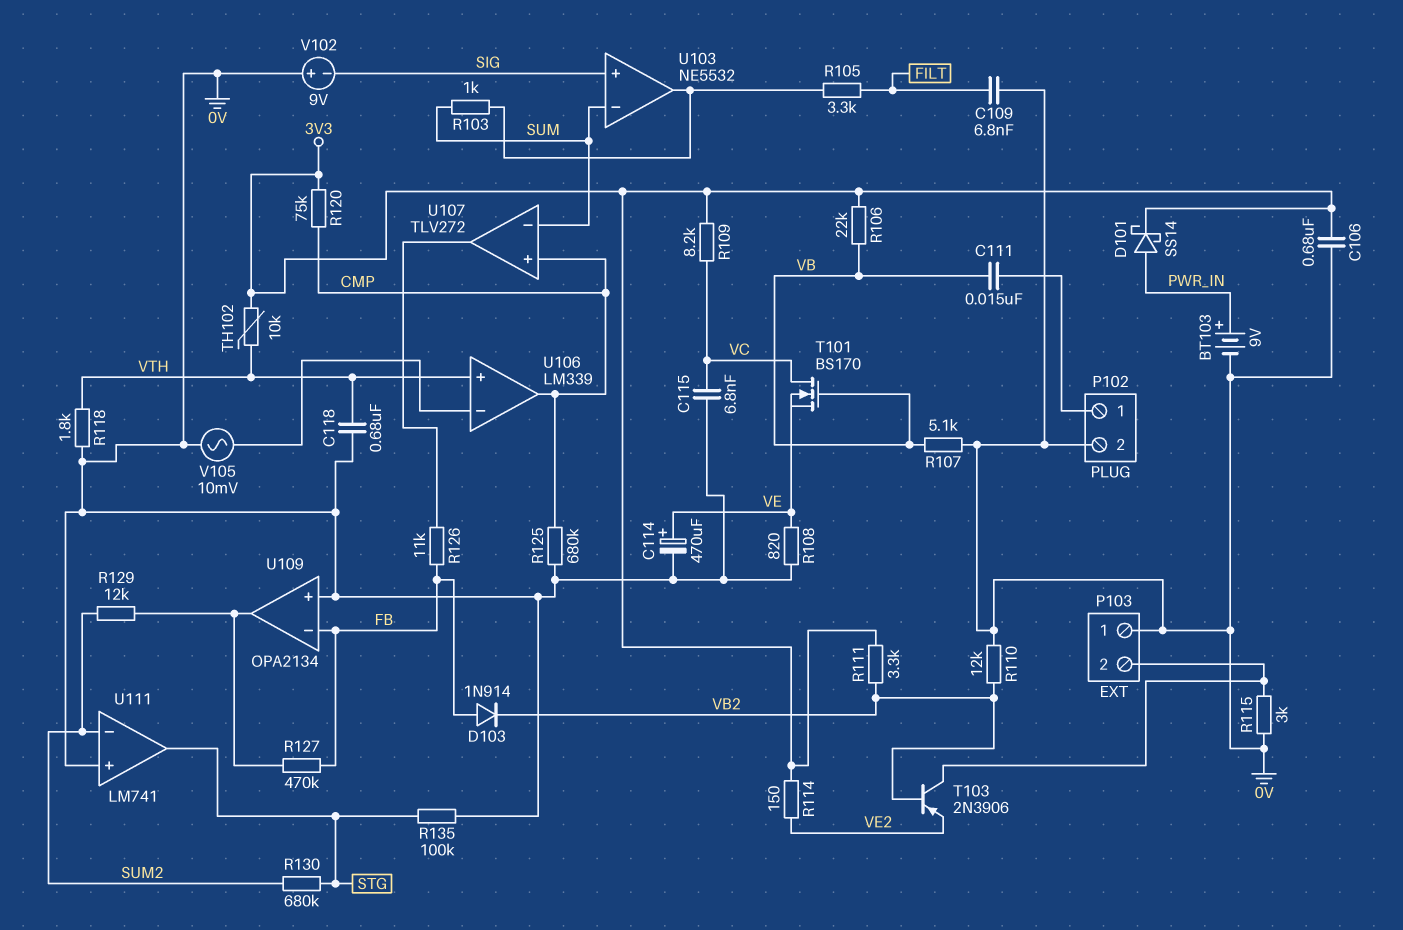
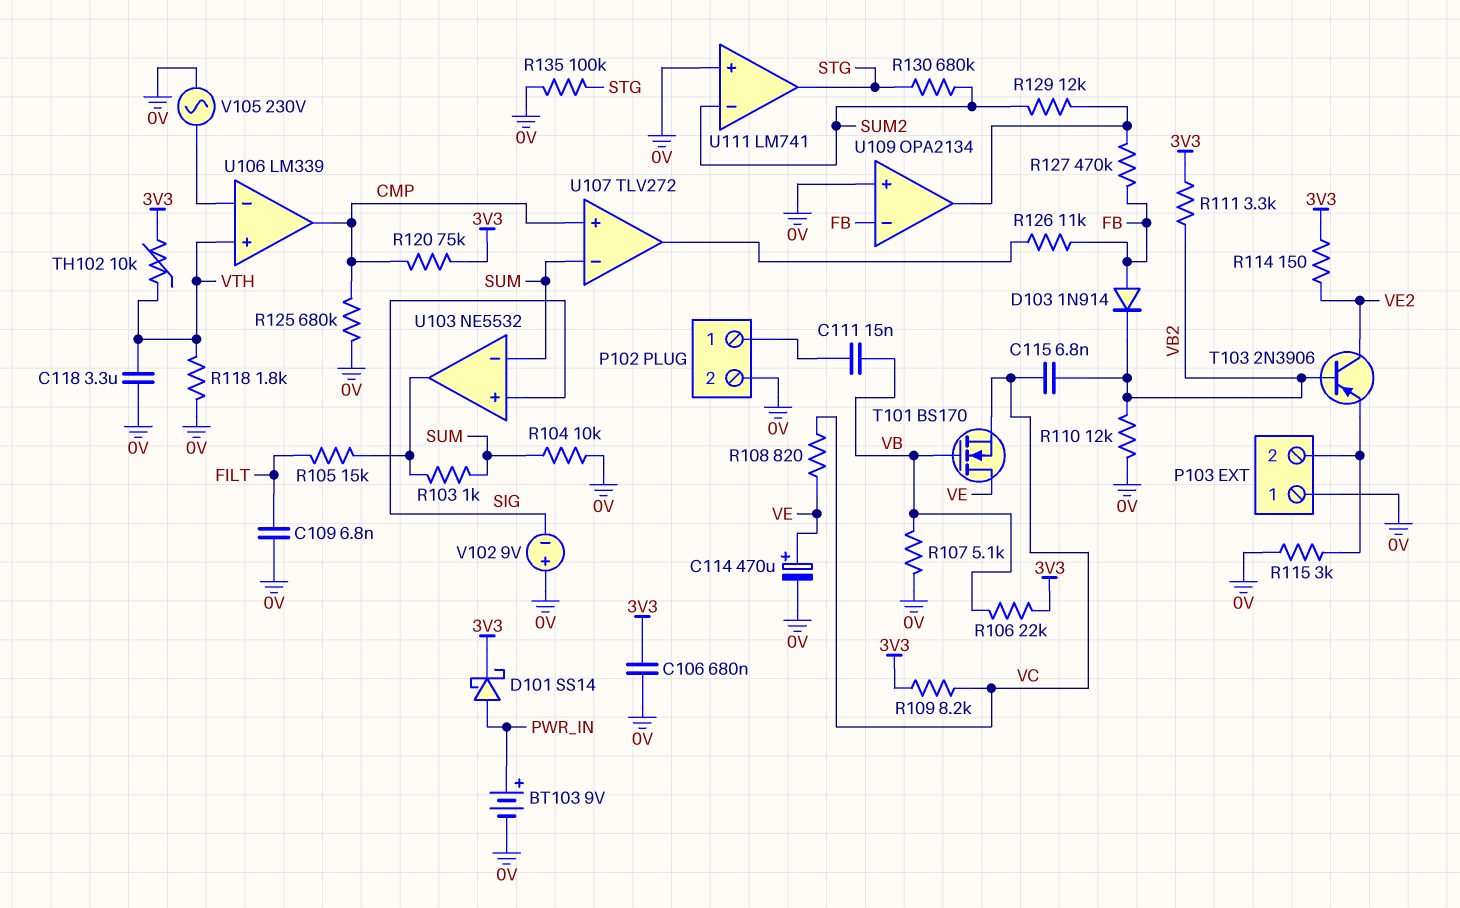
C115: 6.8nF (0V, VC) -> 6.8nF (VB2, VC)
C118: 680nF (0V, VTH) -> 3.3uF (0V, VTH)
R104: none -> 10k (0V, SUM)
R105: 3.3k (FILT, U103/out) -> 15k (FILT, U103/out)
R108: 820 (0V, VE) -> 820 (VC, VE)
T101: NMOS BS170 (G VB, D VC, S VE) -> NMOS BS170 (G VB, D VE, S VC)
T103: PNP 2N3906 (B VB2, C P103/2, E VE2) -> PNP 2N3906 (B VB2, C VE2, E P103/2)
V105: AC 10mV (0V, U106/in-) -> AC 230V (0V, U106/in-)

